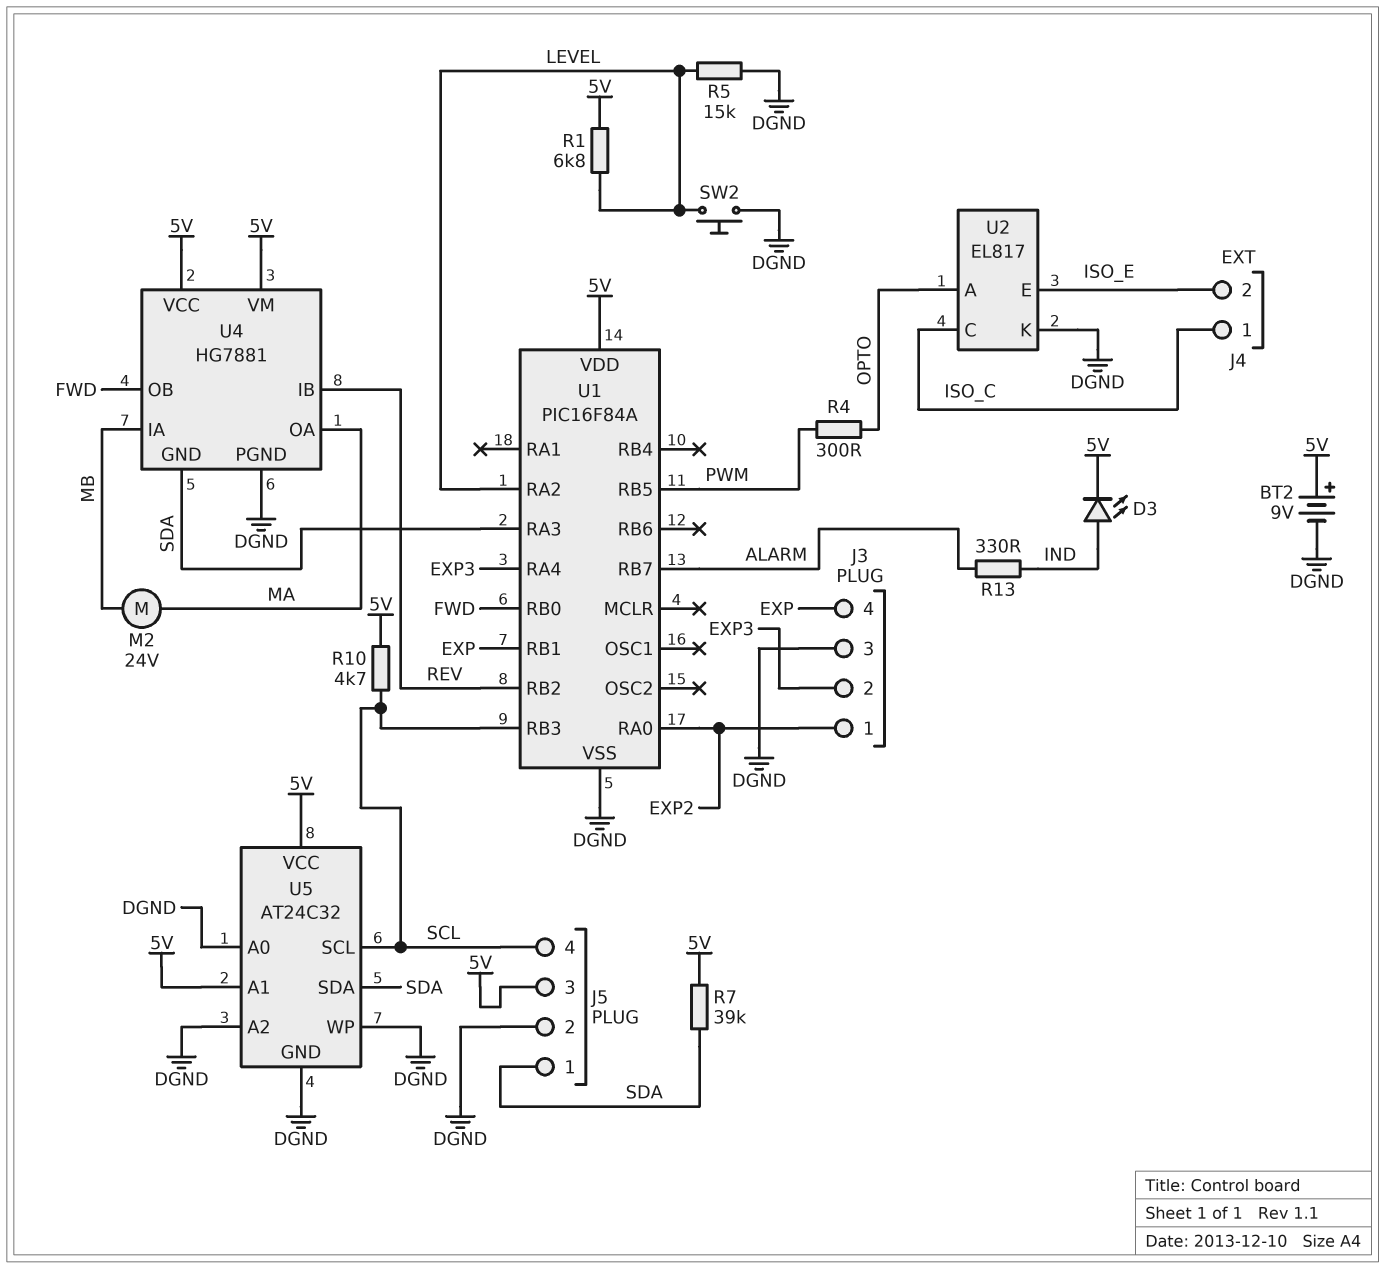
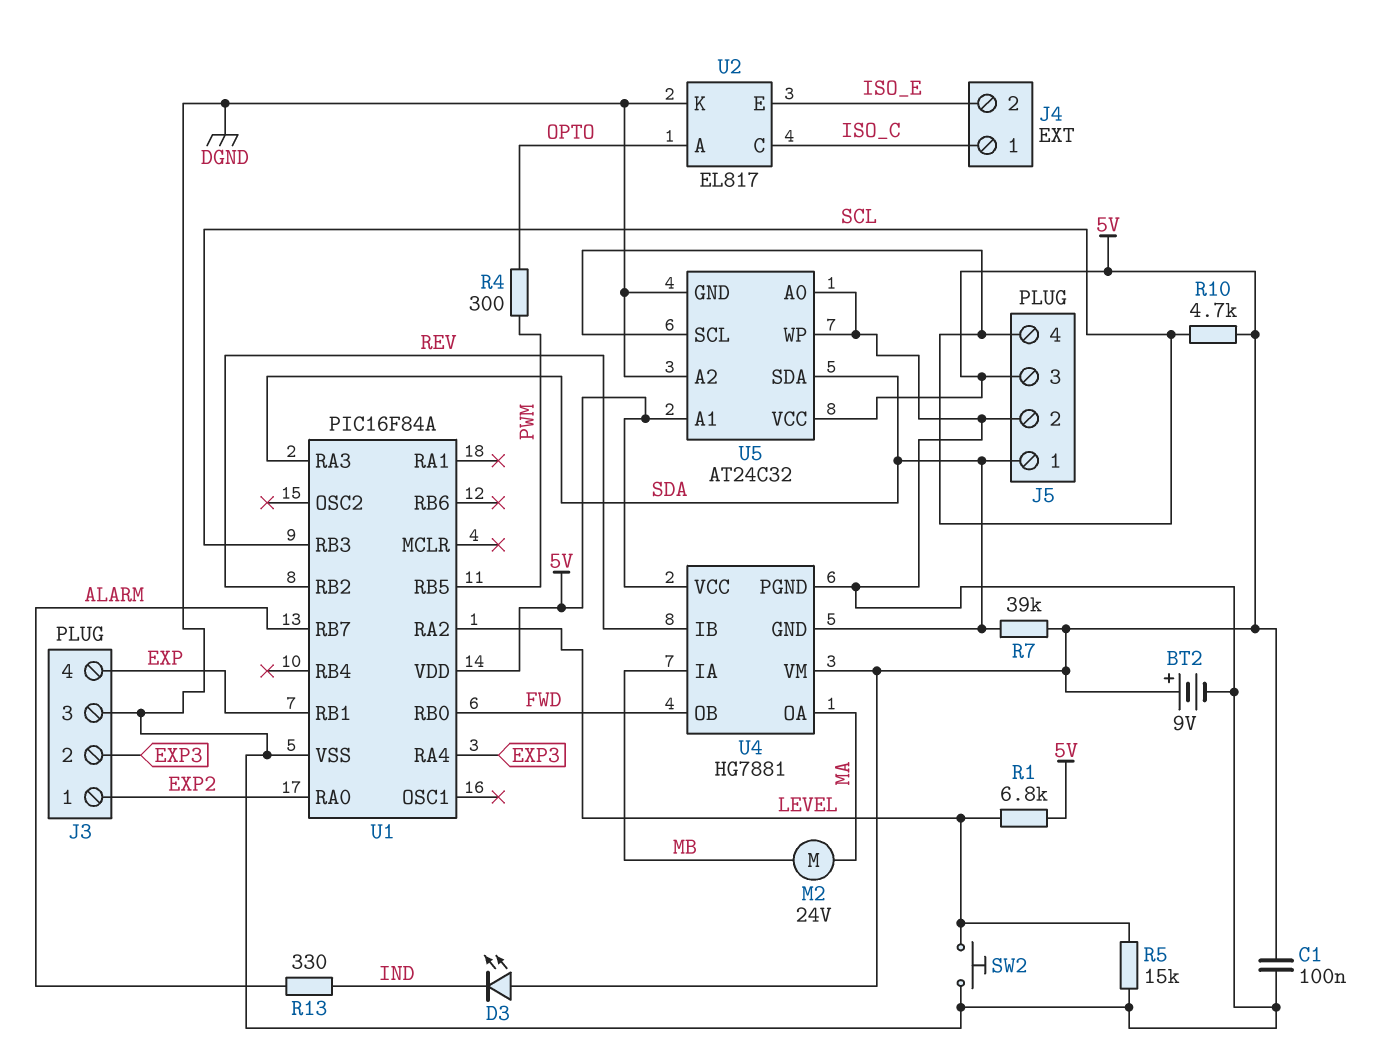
C1: none -> 100nF (5V, DGND)
D3: LED (A IND, K 5V) -> LED (A 5V, K IND)

